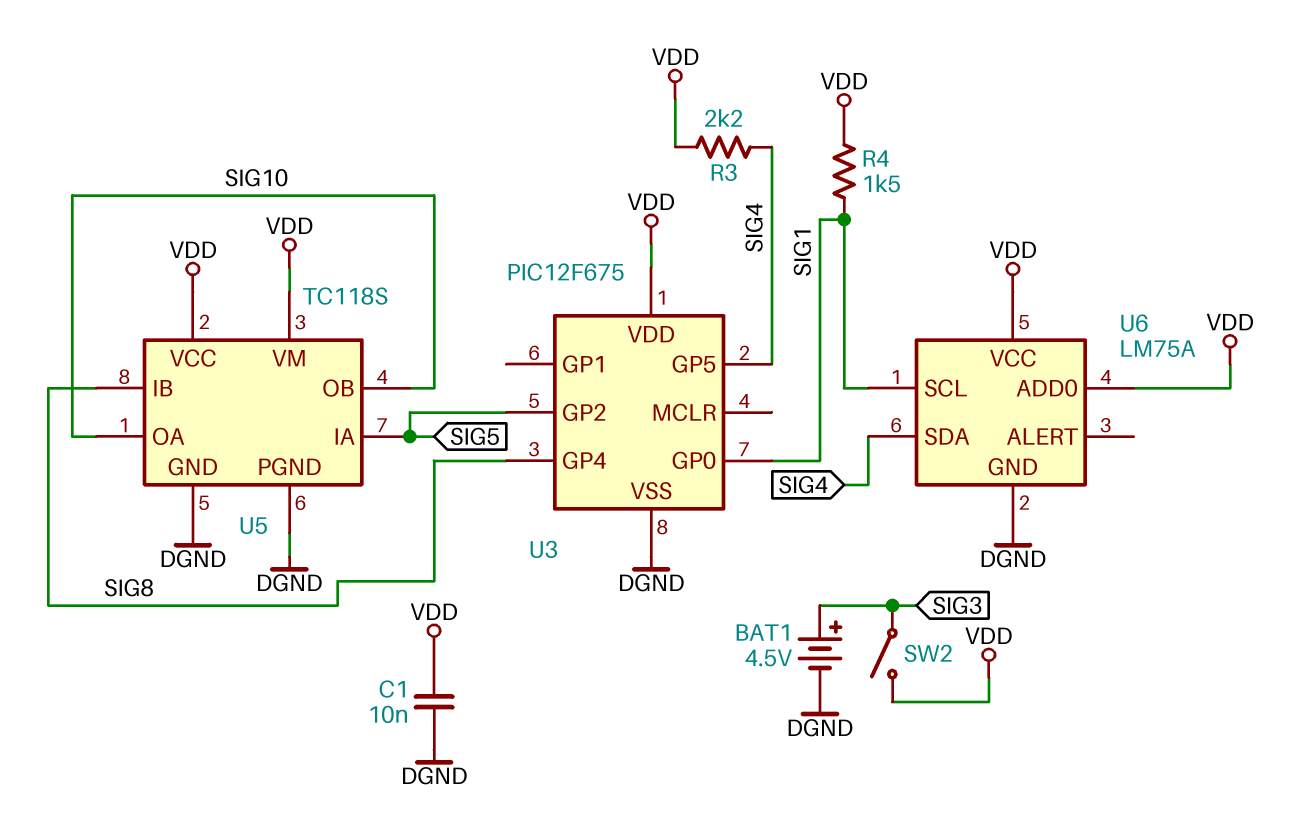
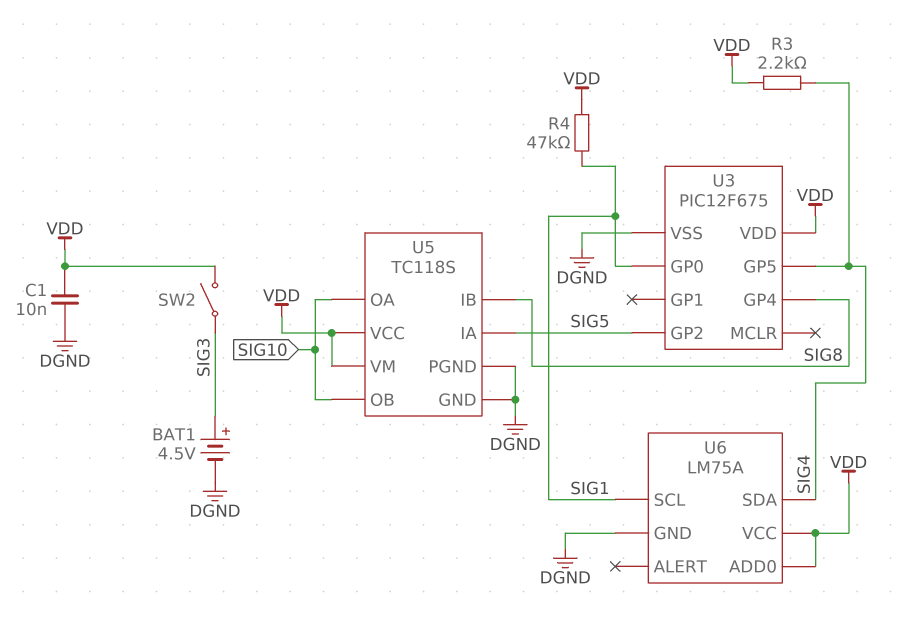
R4: 1.5k (SIG1, VDD) -> 47k (SIG1, VDD)

